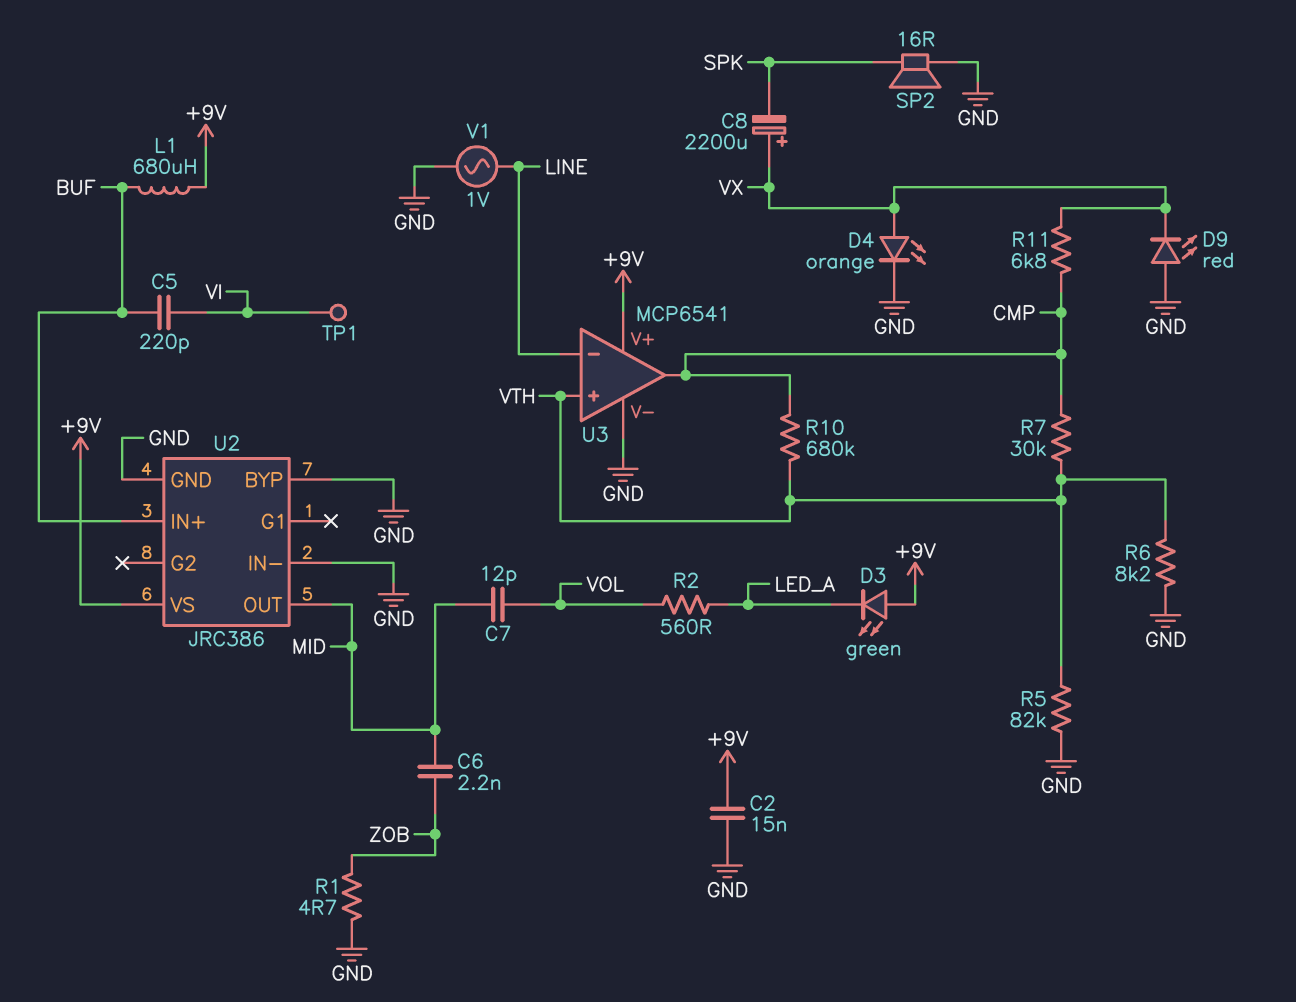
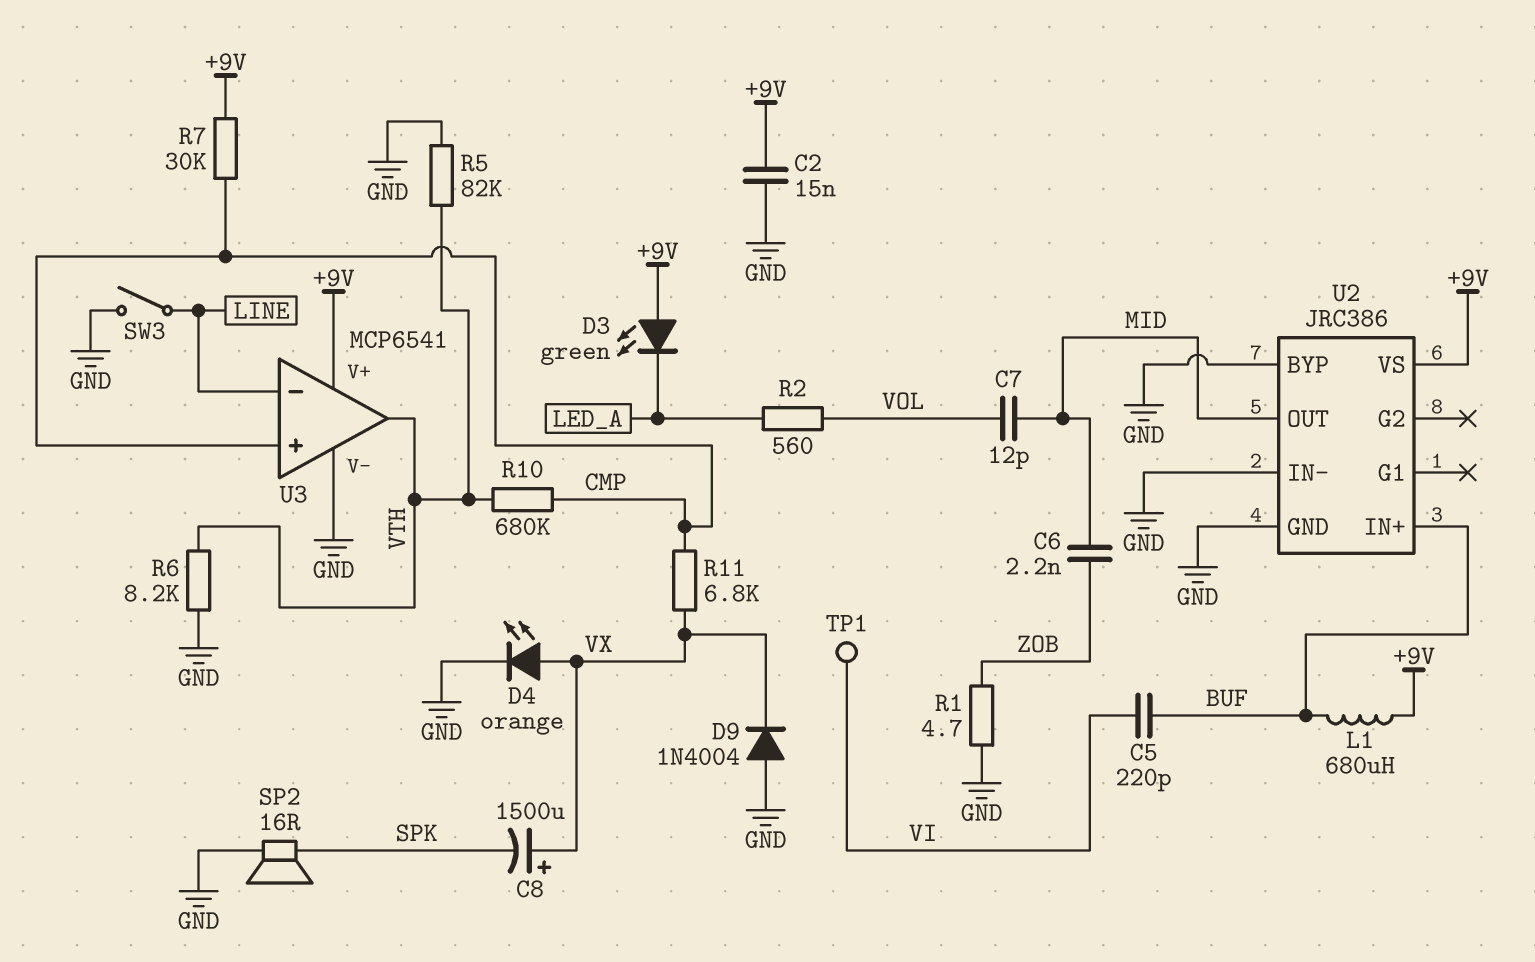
C8: 2200uF (plus VX, minus SPK) -> 1500uF (plus VX, minus SPK)
D9: LED red (A GND, K VX) -> diode 1N4004 (A GND, K VX)
R7: 30k (CMP, VTH) -> 30k (+9V, CMP)
SW3: none -> switch (GND, LINE)
U3 pin in+: VTH -> CMP
U3 pin out: CMP -> VTH
V1: AC 1V (GND, LINE) -> none

